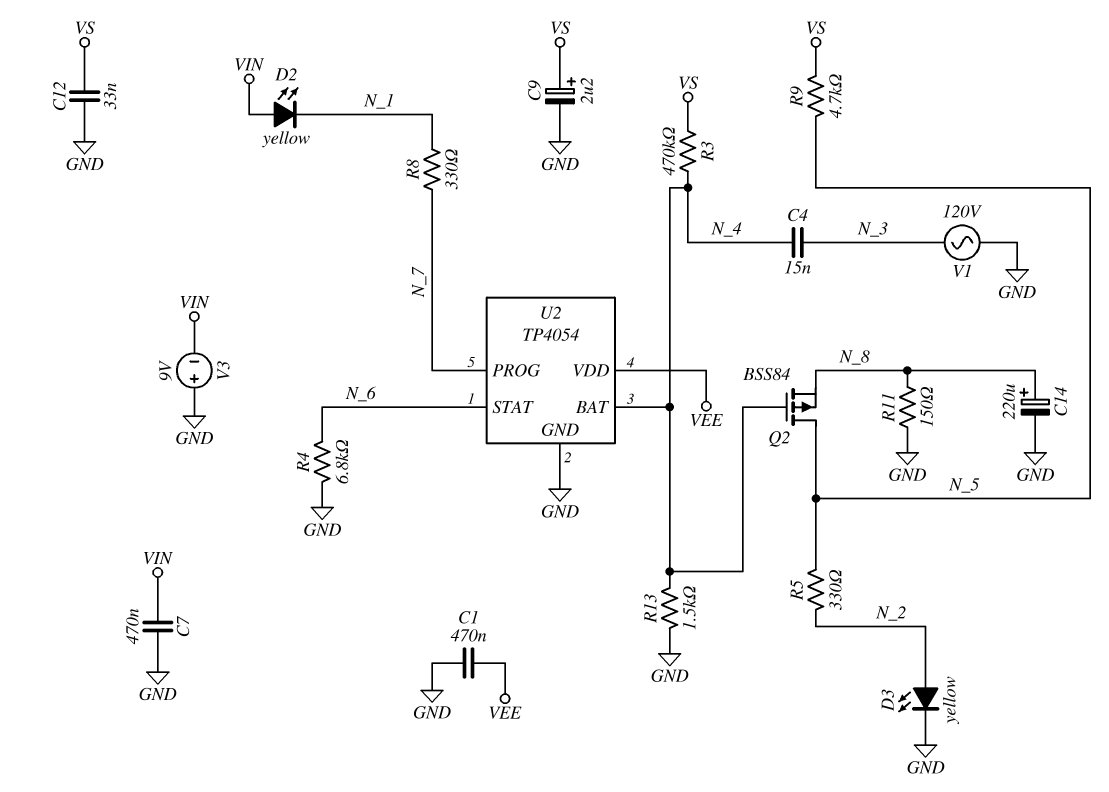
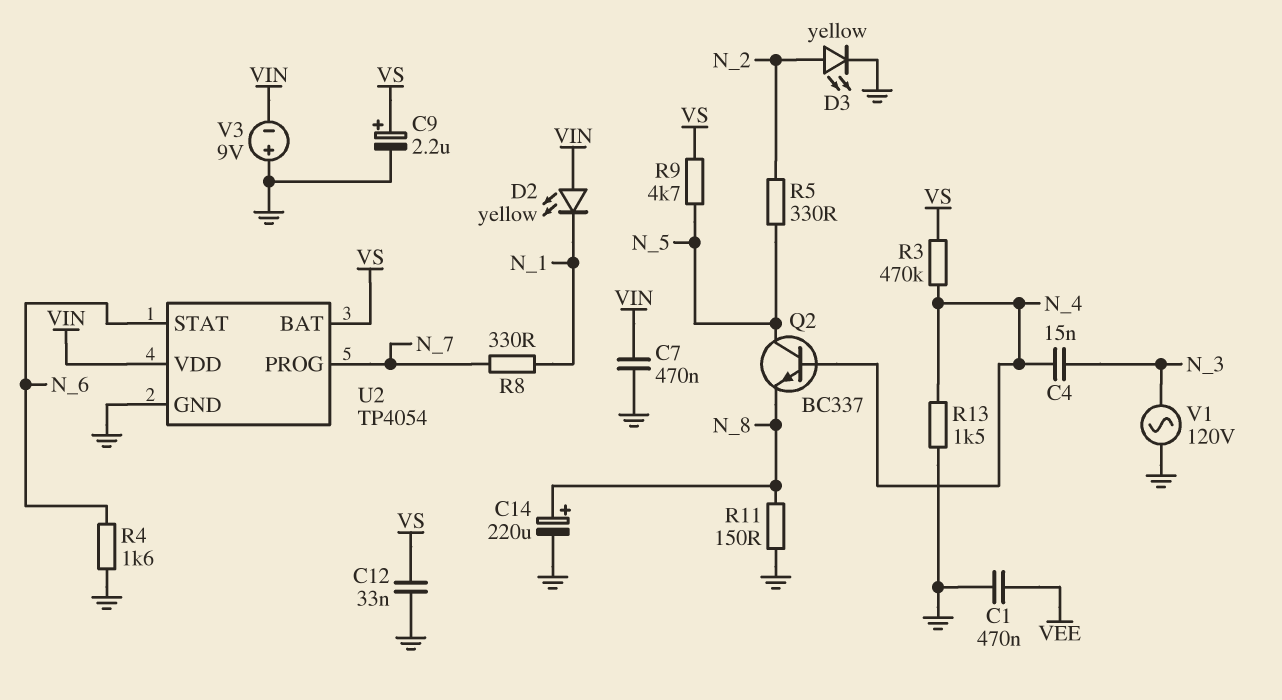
Q2: PMOS BSS84 (G N_4, D N_5, S N_8) -> NPN BC337 (B N_4, C N_5, E N_8)
R4: 6.8k (GND, N_6) -> 1.6k (GND, N_6)
U2 pin BAT: N_4 -> VS
U2 pin VDD: VEE -> VIN

